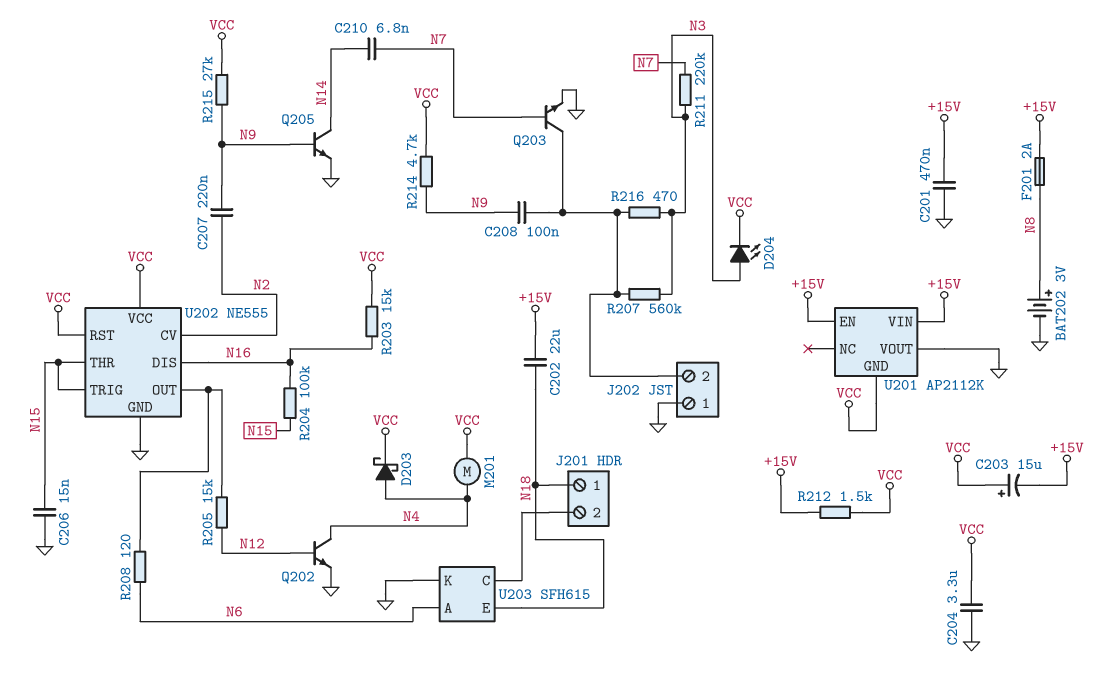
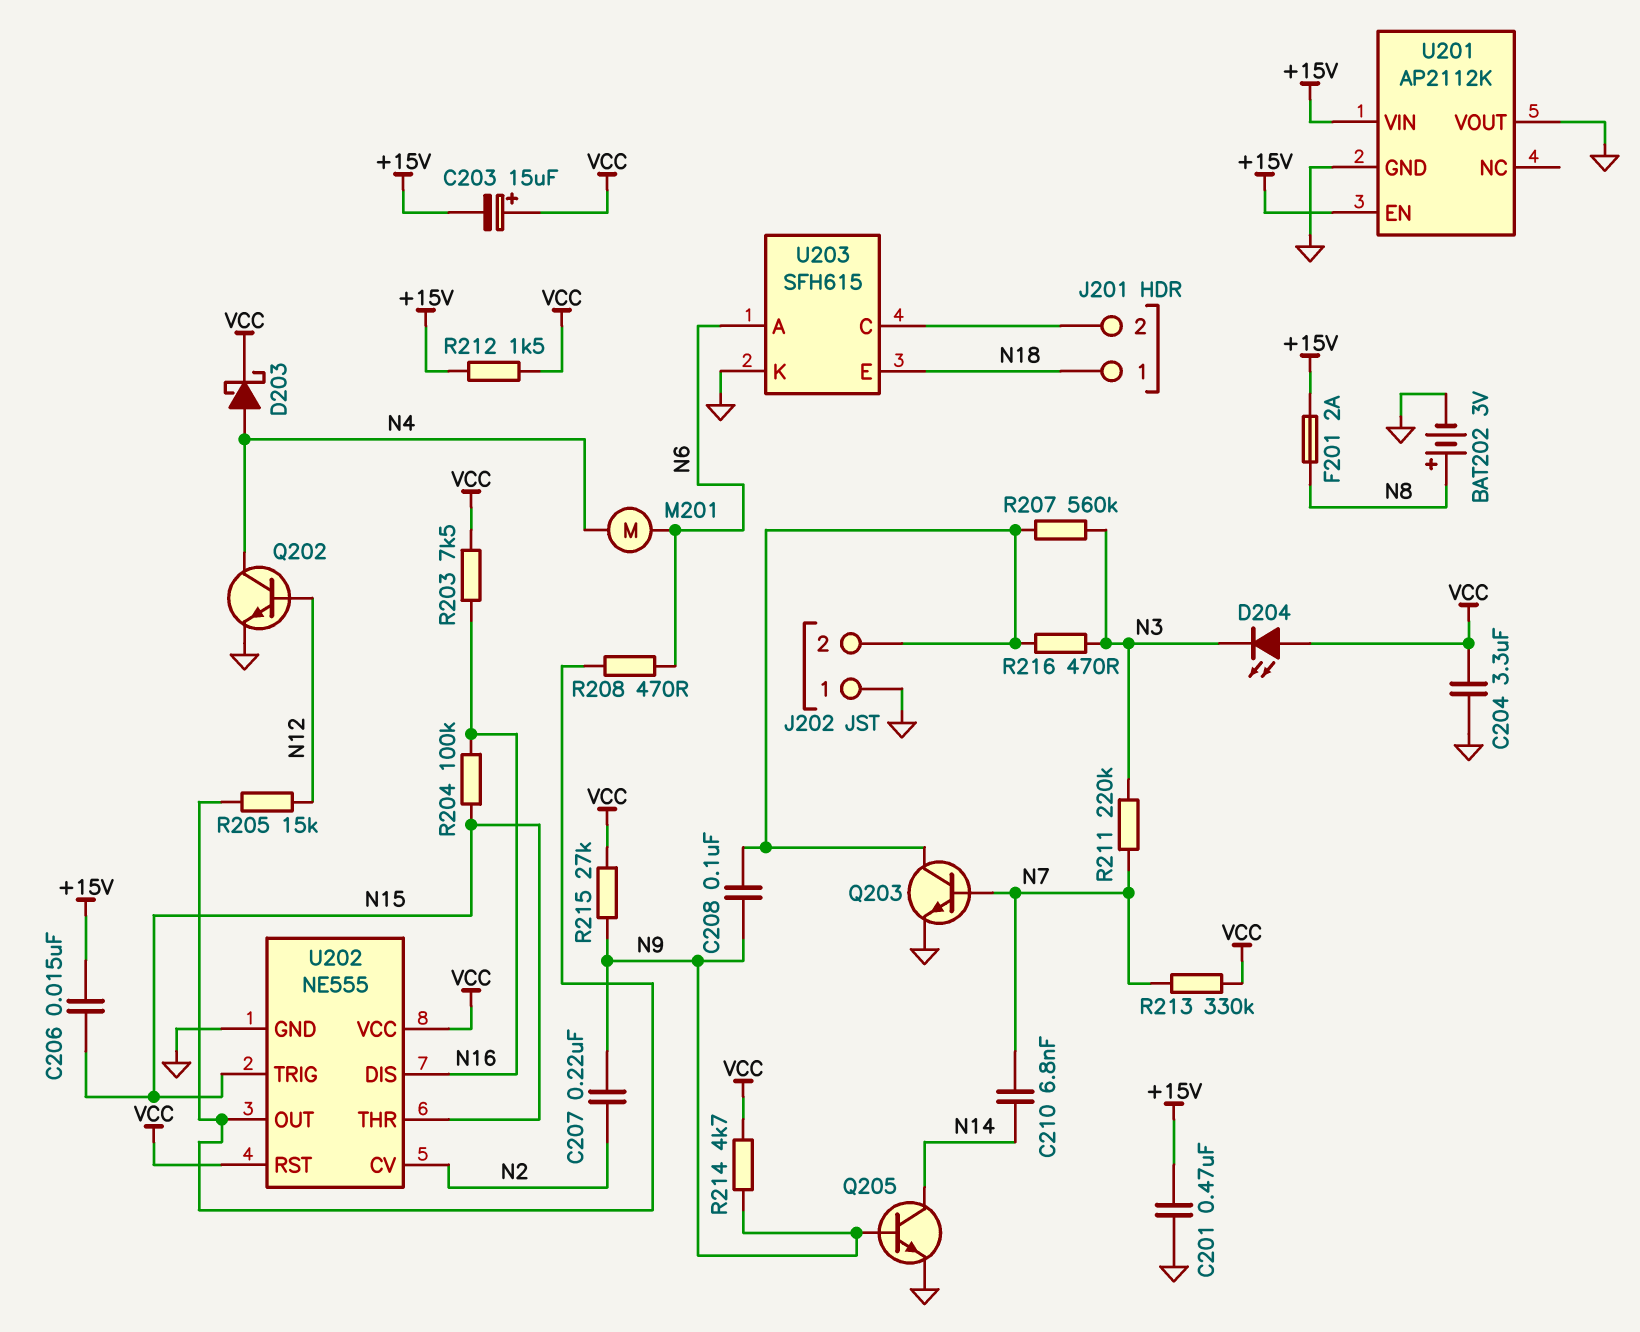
C202: 22uF (+15V, N18) -> none
C206: 15nF (GND, N15) -> 15nF (+15V, N15)
D204: LED (A N3, K VCC) -> LED (A VCC, K N3)
M201: motor (N4, VCC) -> motor (N4, N6)
R203: 15k (N16, VCC) -> 7.5k (N16, VCC)
R208: 120 (N6, U202/OUT) -> 470 (N6, U202/OUT)
R213: none -> 330k (N7, VCC)
U201 pin GND: VCC -> GND

